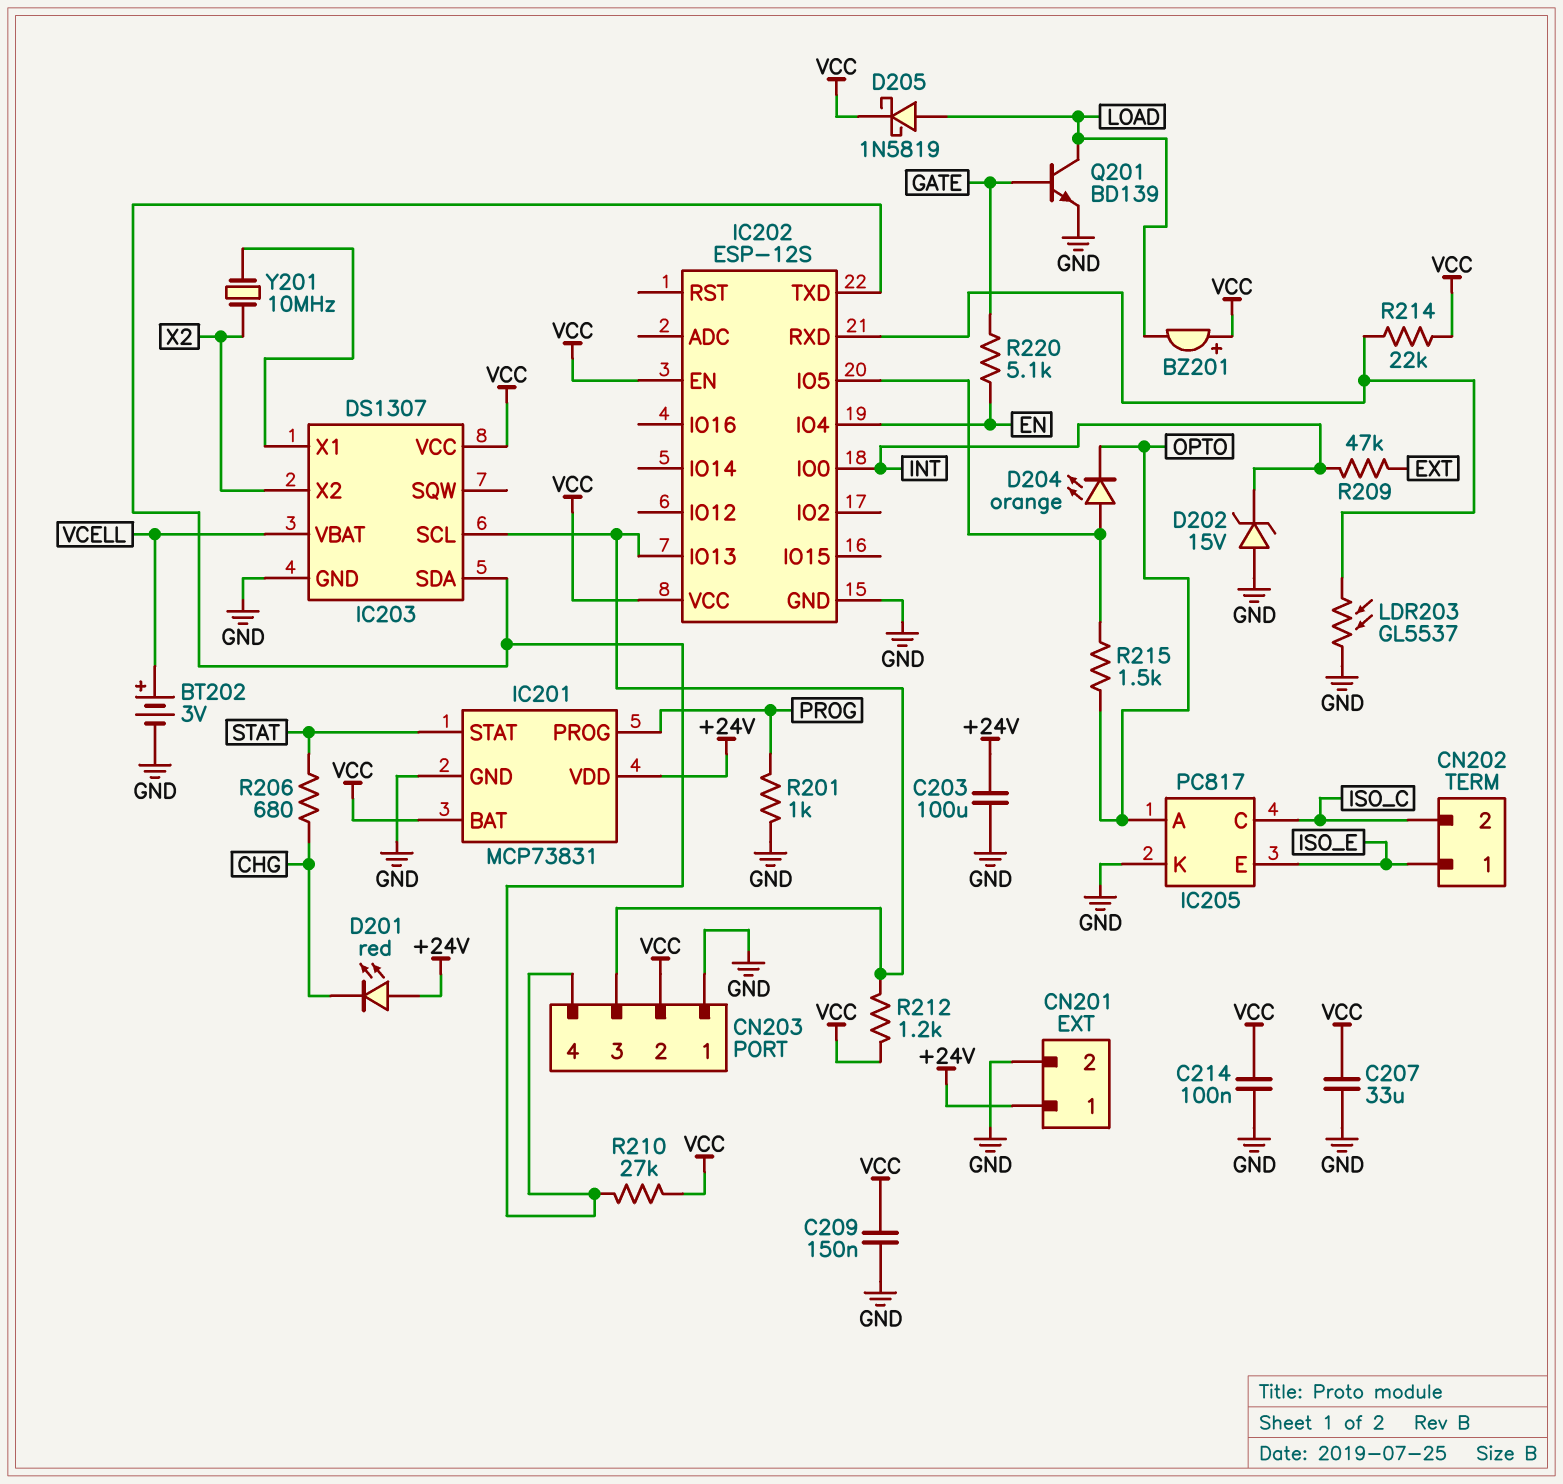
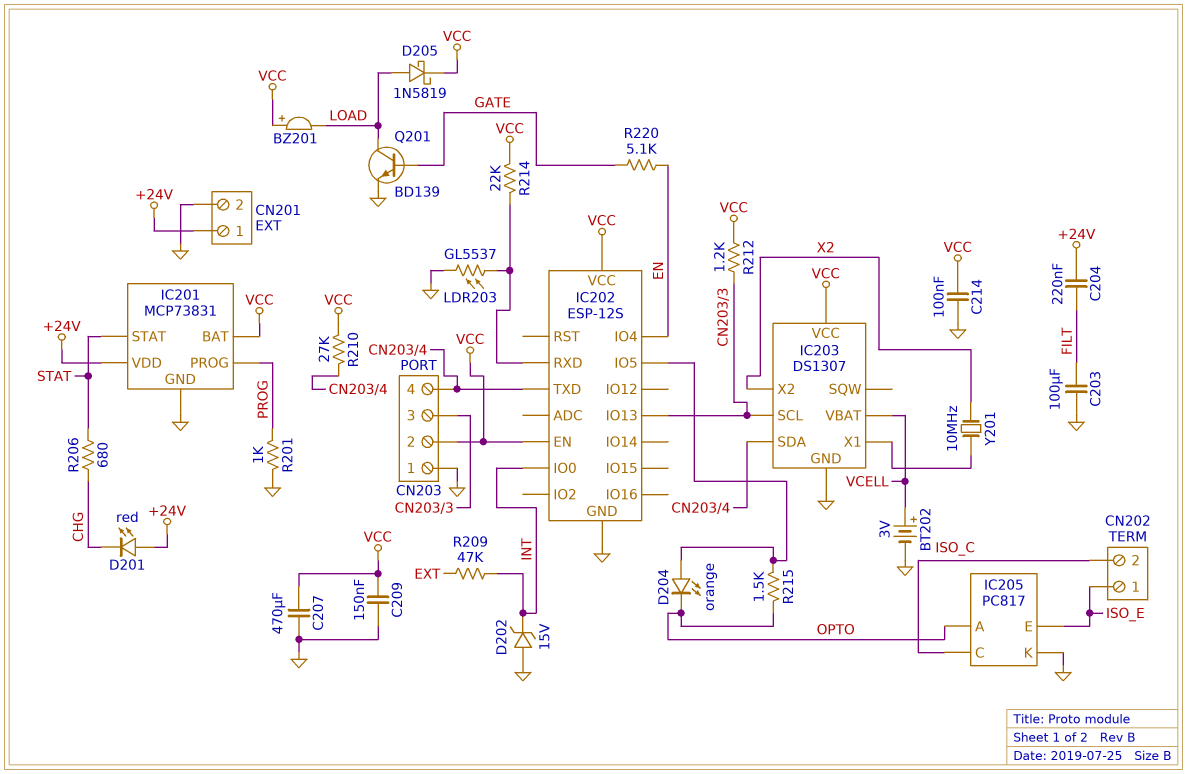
C203: 100uF (+24V, GND) -> 100uF (FILT, GND)
C204: none -> 220nF (+24V, FILT)
C207: 33uF (GND, VCC) -> 470uF (GND, VCC)

